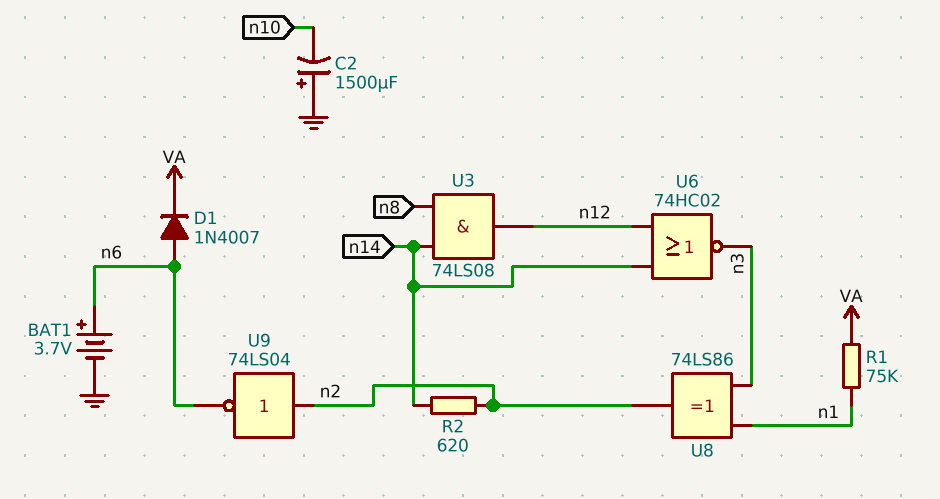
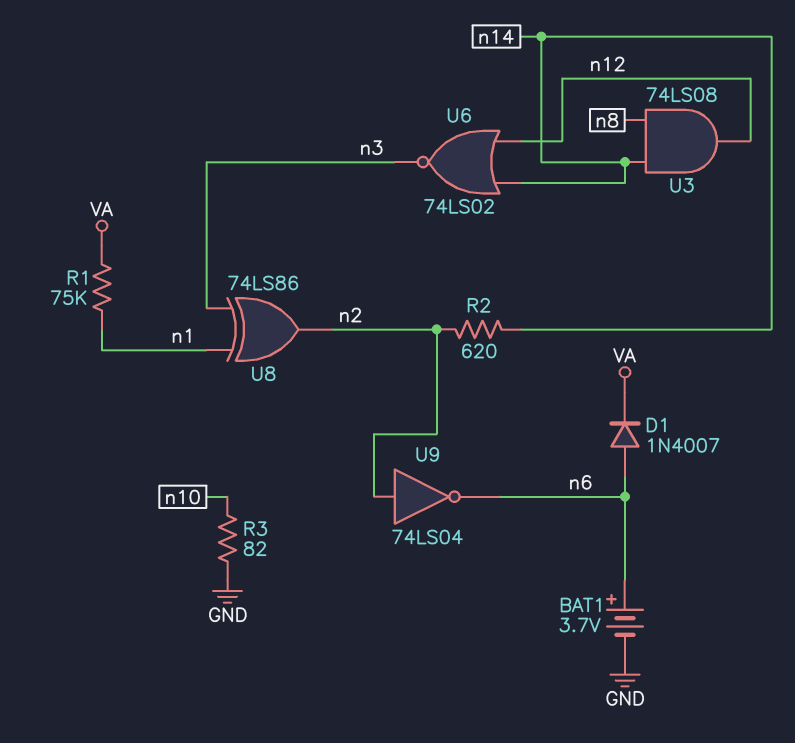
C2: 1500uF (plus GND, minus n10) -> none
R3: none -> 82 (GND, n10)
U6: NOR 74HC02 (in n12, in n14, out n3) -> NOR 74LS02 (in n12, in n14, out n3)

